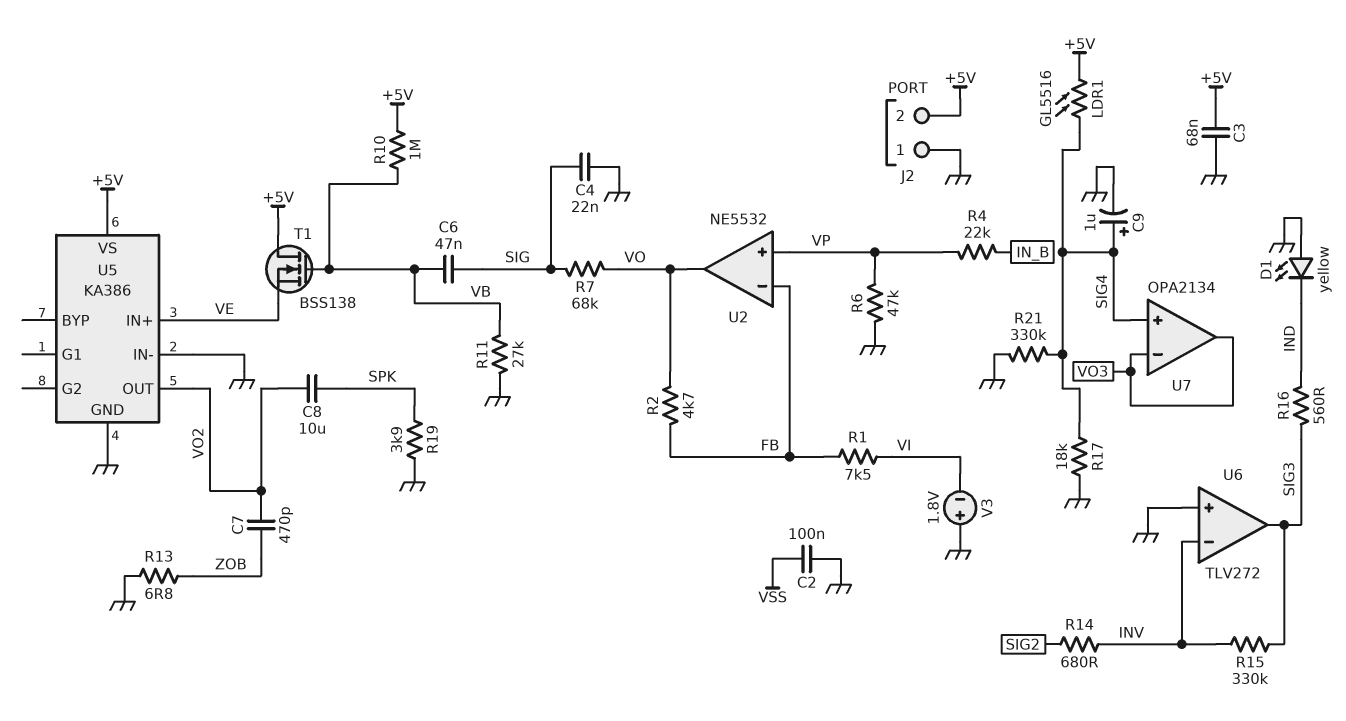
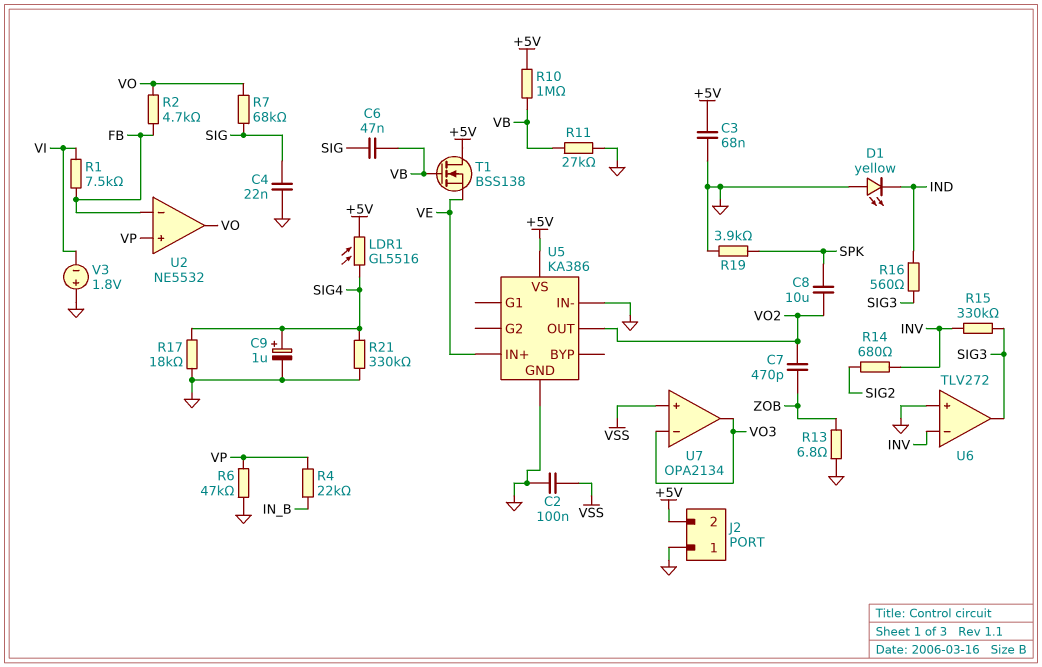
U7 pin in+: SIG4 -> VSS

